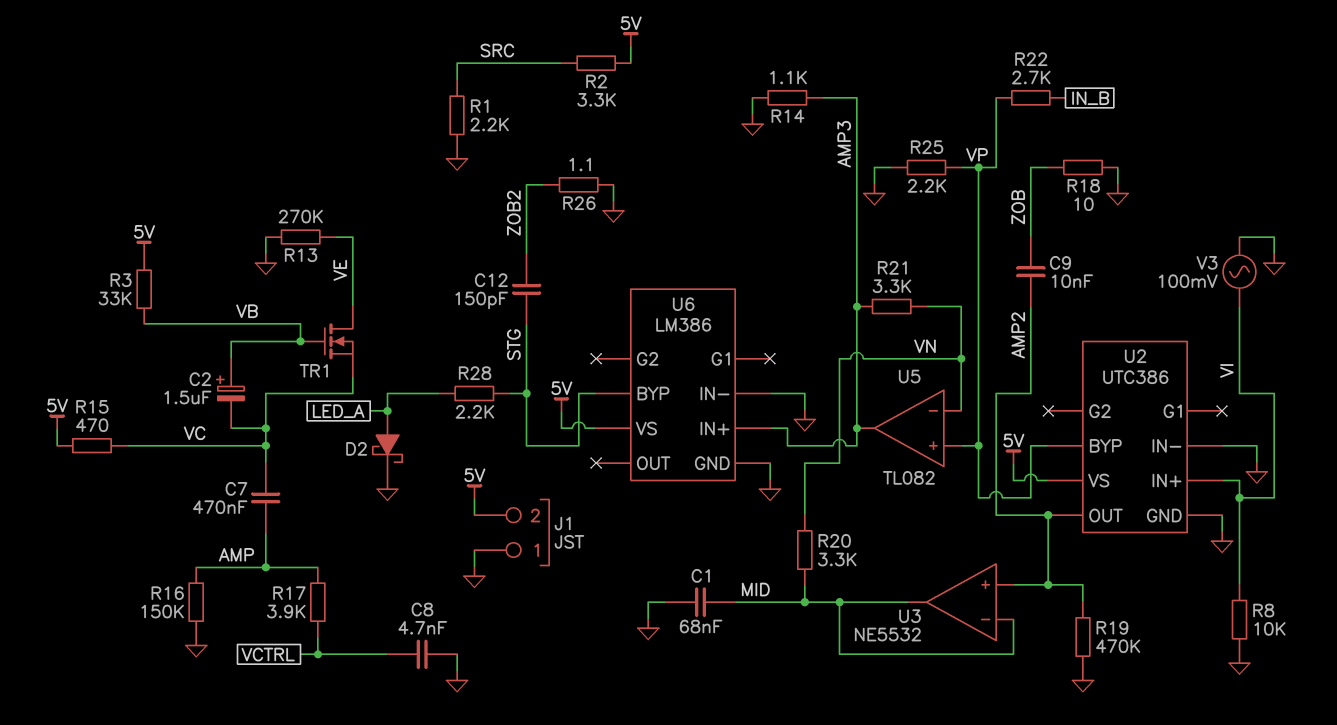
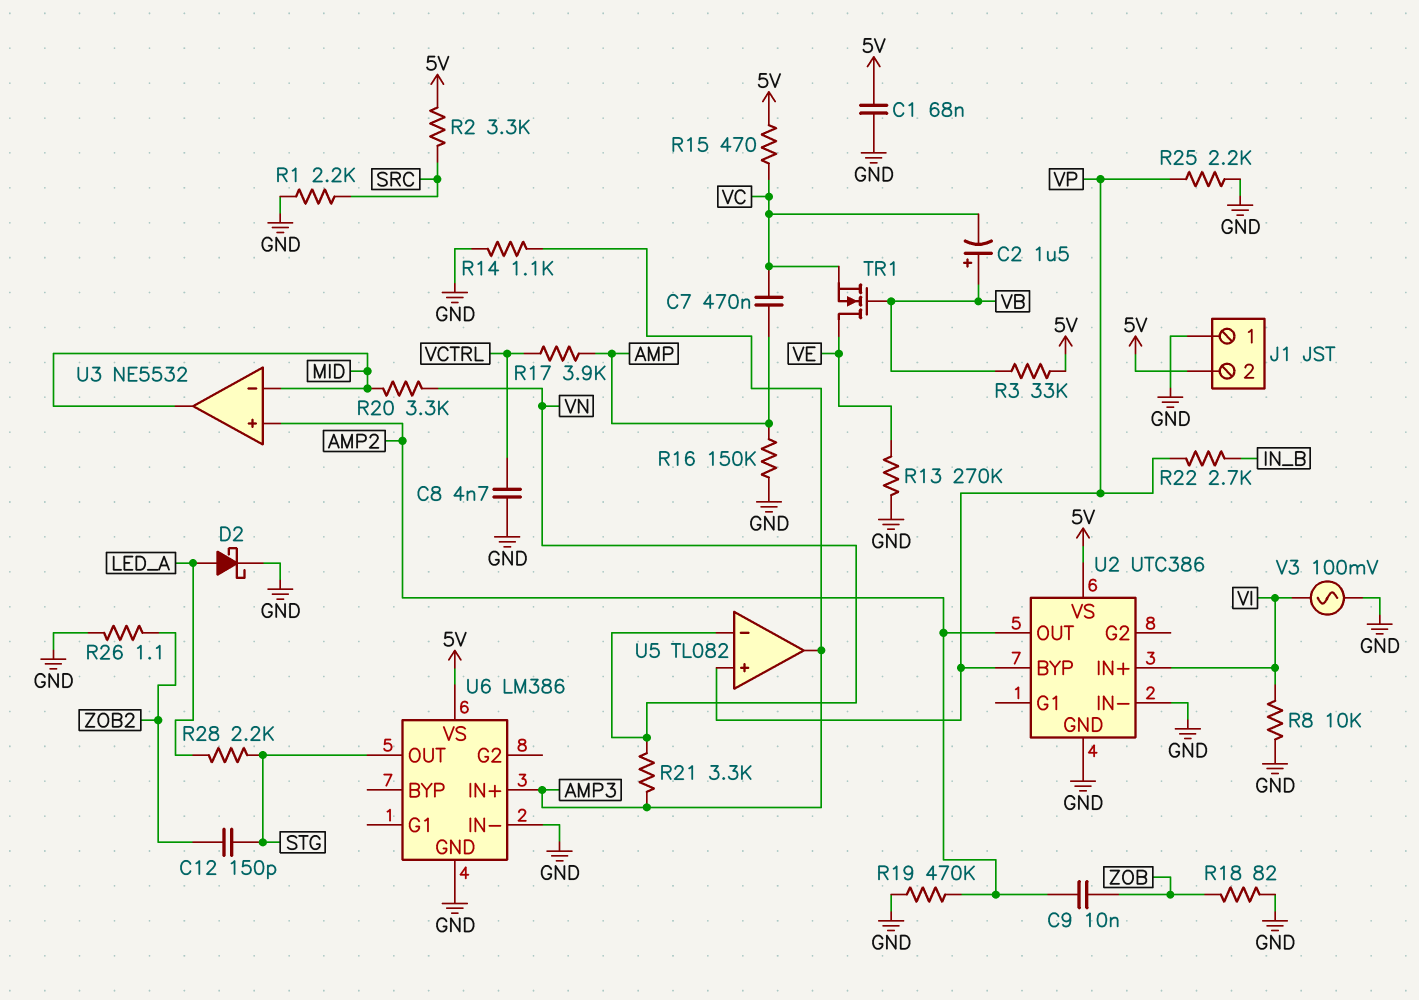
C1: 68nF (GND, MID) -> 68nF (5V, GND)
R18: 10 (GND, ZOB) -> 82 (GND, ZOB)
U6 pin BYP: STG -> none
U6 pin OUT: none -> STG

